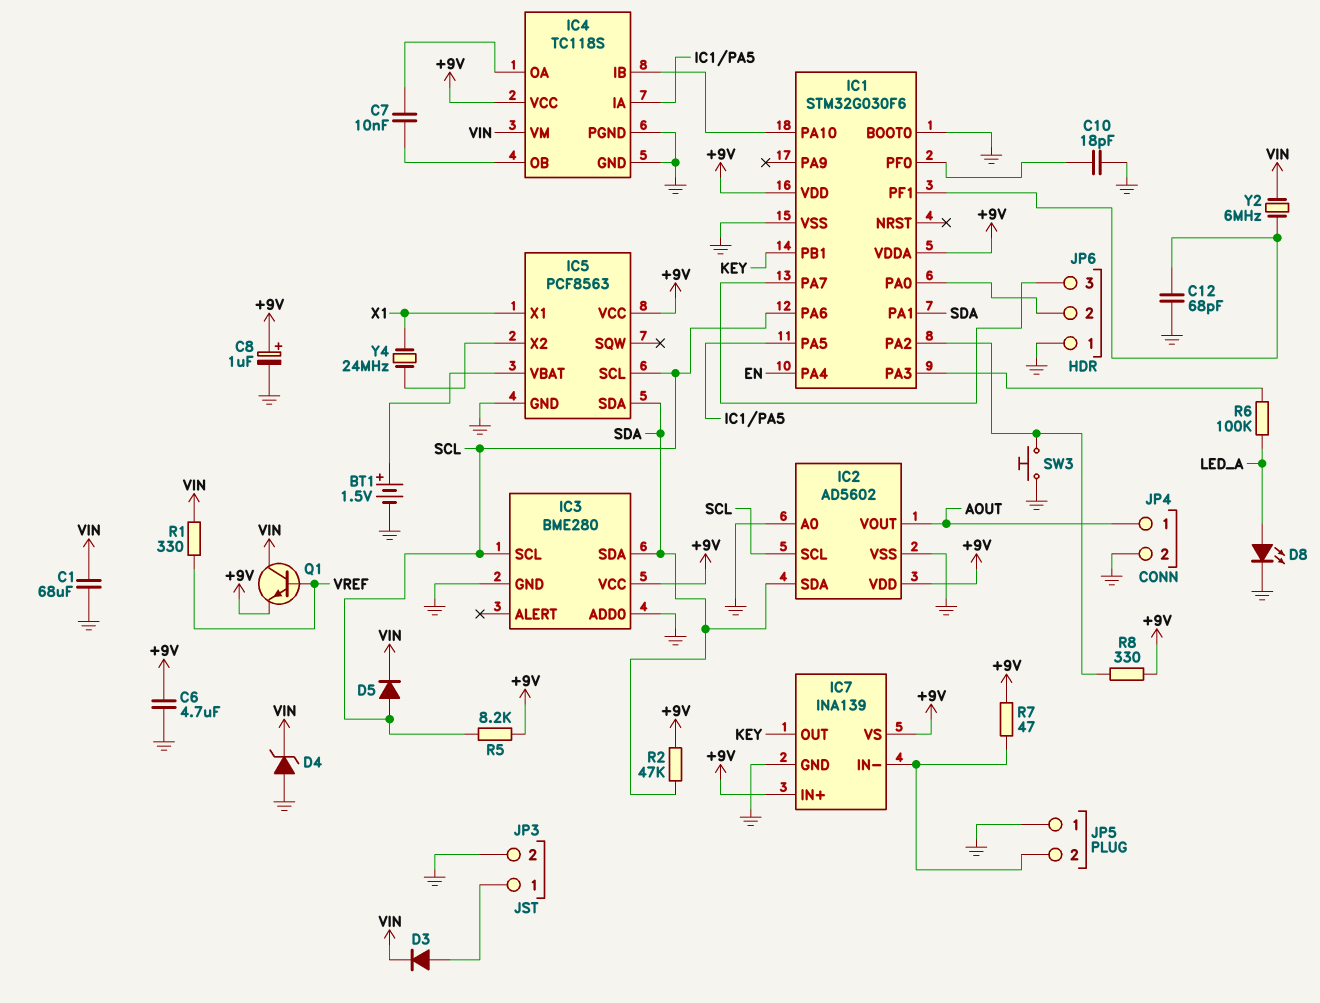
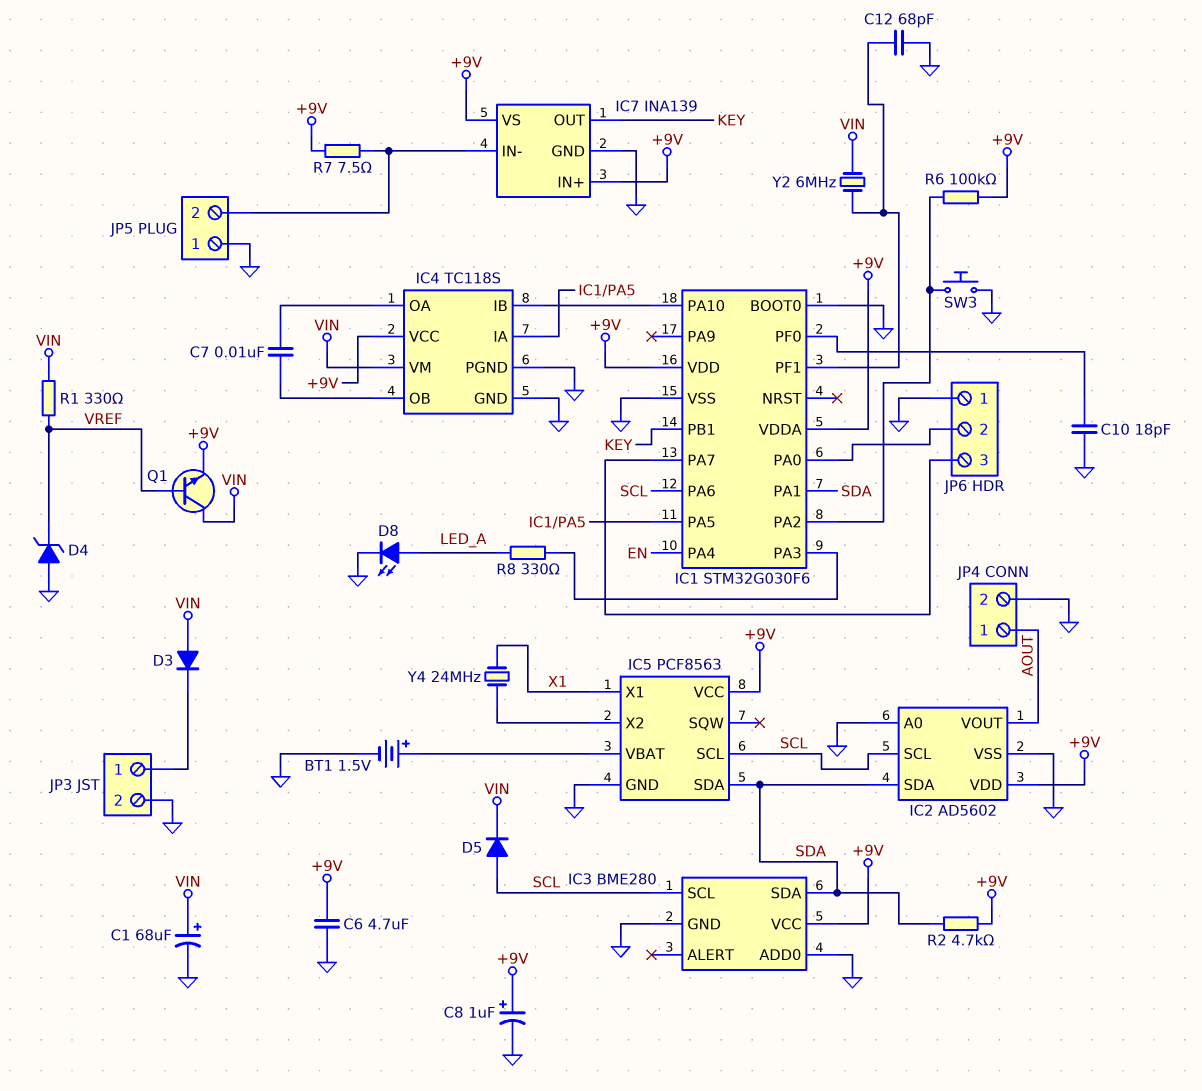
C1: 68uF (GND, VIN) -> 68uF (plus VIN, minus GND)
D3: diode (A JP3/1, K VIN) -> diode (A VIN, K JP3/1)
D4: zener (A GND, K VIN) -> zener (A GND, K VREF)
R2: 47k (+9V, SDA) -> 4.7k (+9V, SDA)
R5: 8.2k (+9V, SCL) -> none
R6: 100k (IC1/PA3, LED_A) -> 100k (+9V, IC1/PA2)
R7: 47 (+9V, IC7/IN-) -> 7.5 (+9V, IC7/IN-)
R8: 330 (+9V, IC1/PA2) -> 330 (IC1/PA3, LED_A)

